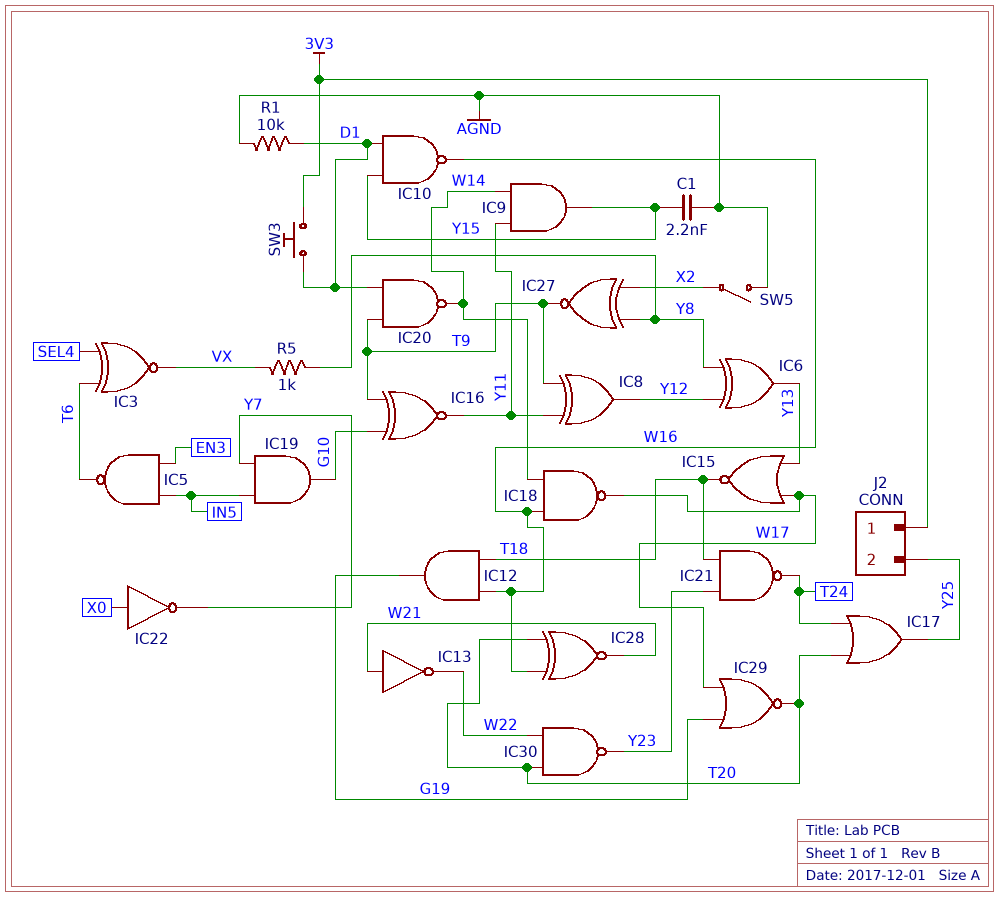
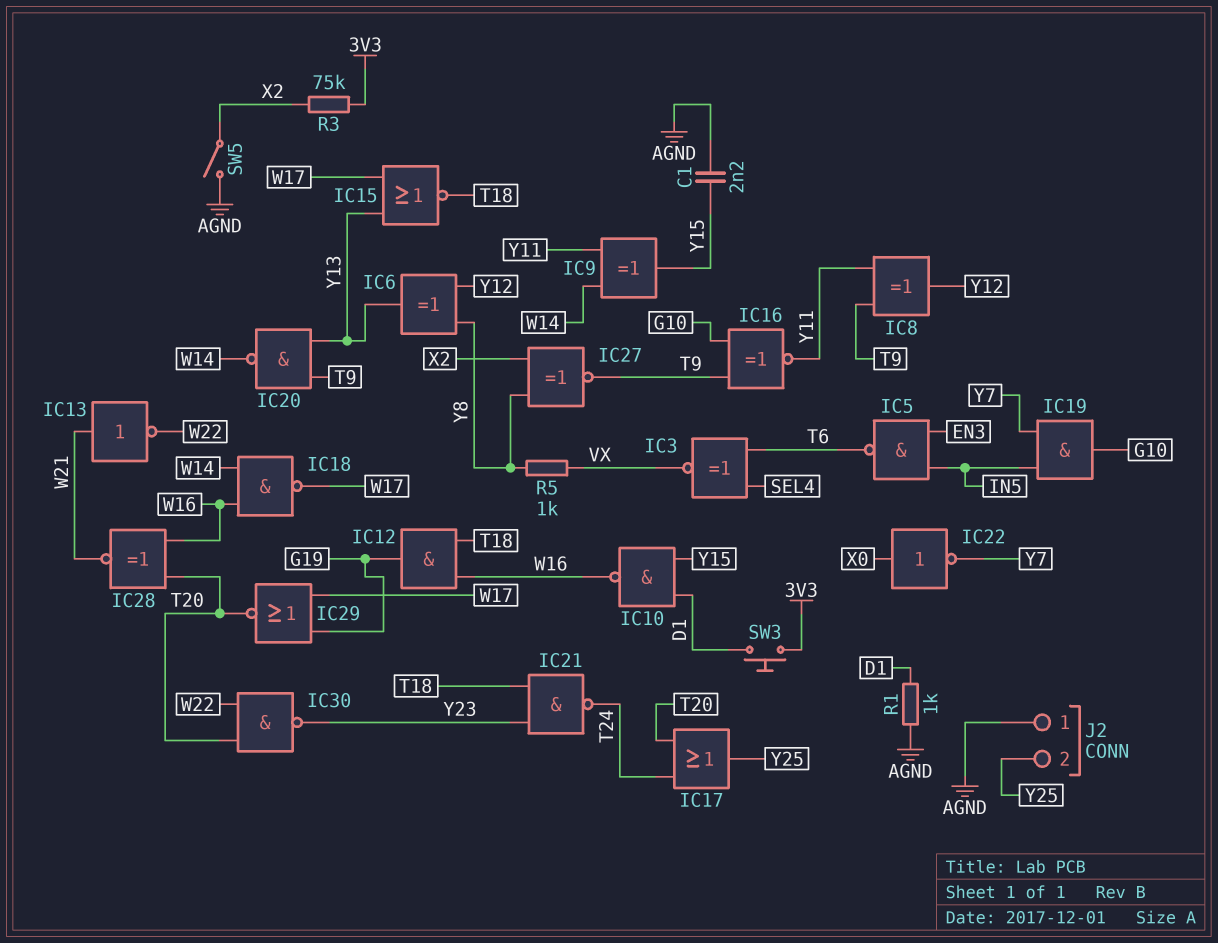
IC9: AND (in W14, in Y11, out Y15) -> XOR (in W14, in Y11, out Y15)
IC20: NAND (in D1, in T9, out W14) -> NAND (in T9, in Y13, out W14)
J2 pin 1: 3V3 -> AGND
R1: 10k (AGND, D1) -> 1k (AGND, D1)
R3: none -> 75k (3V3, X2)

